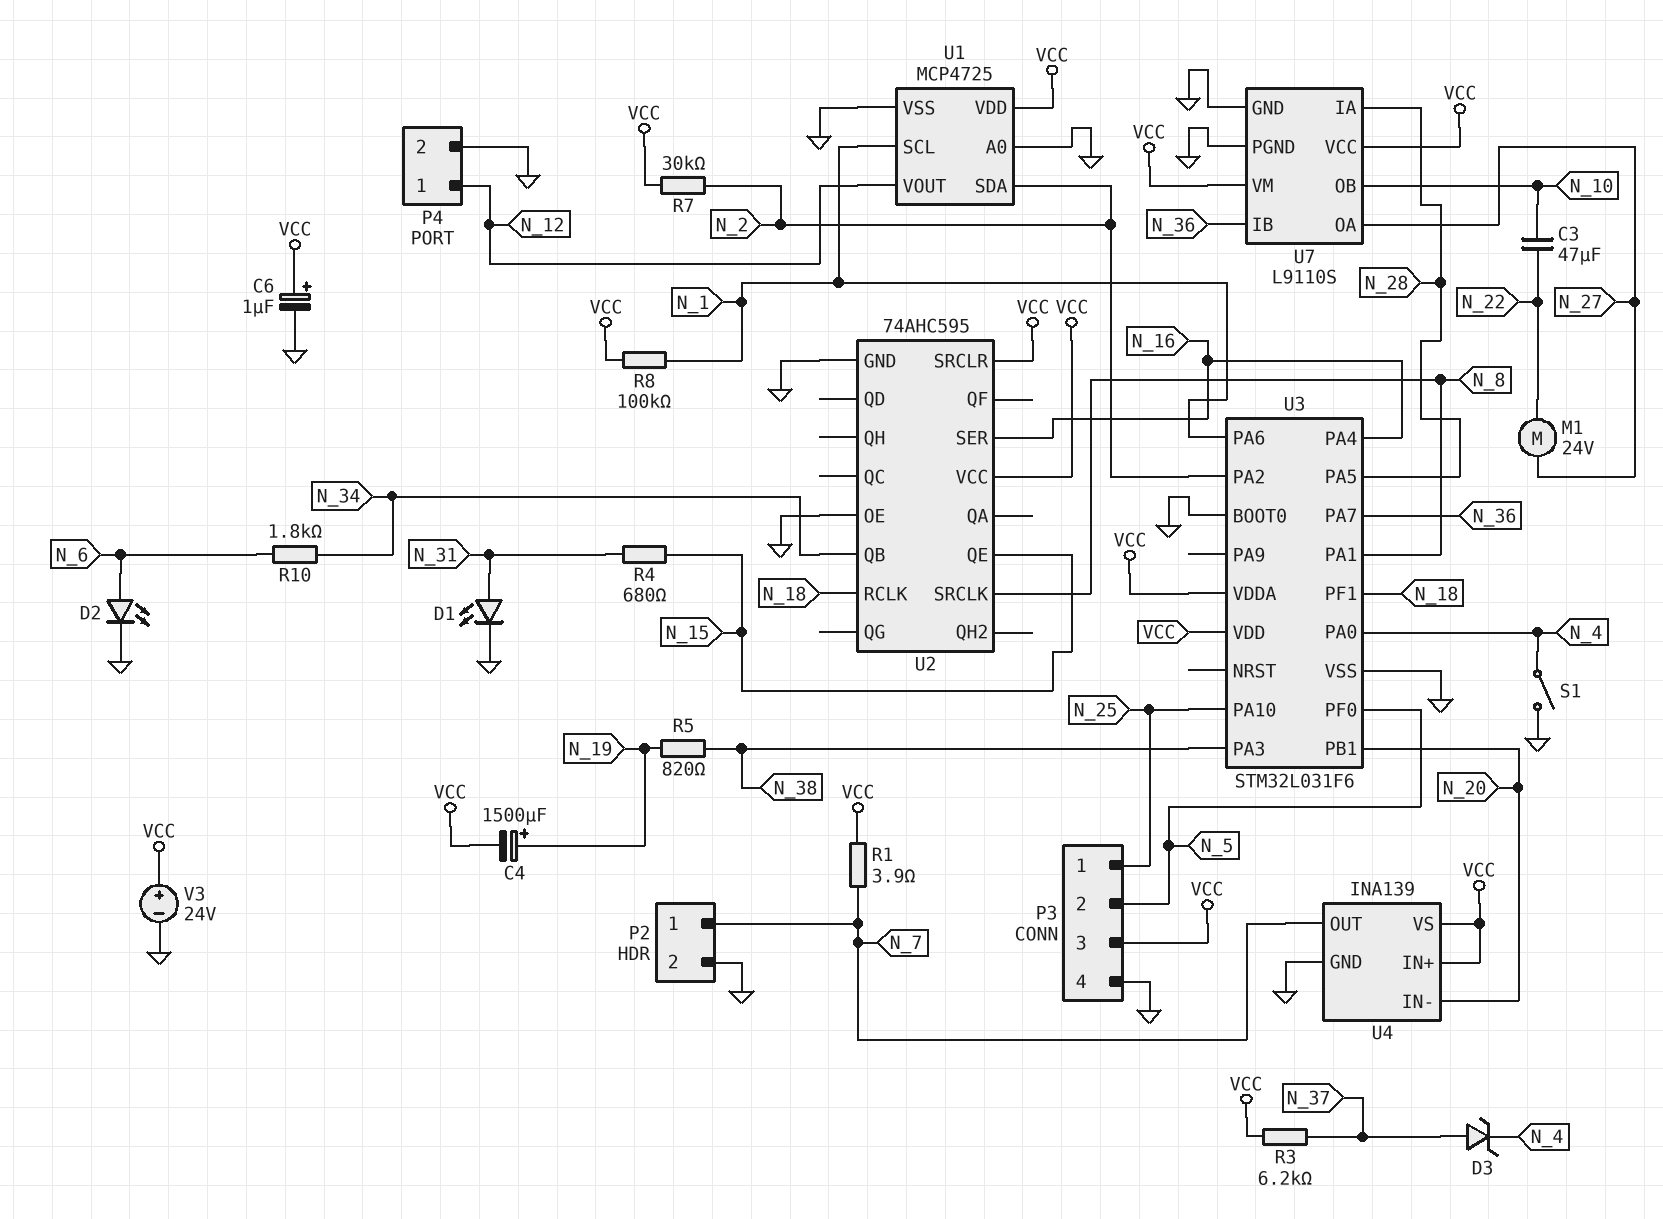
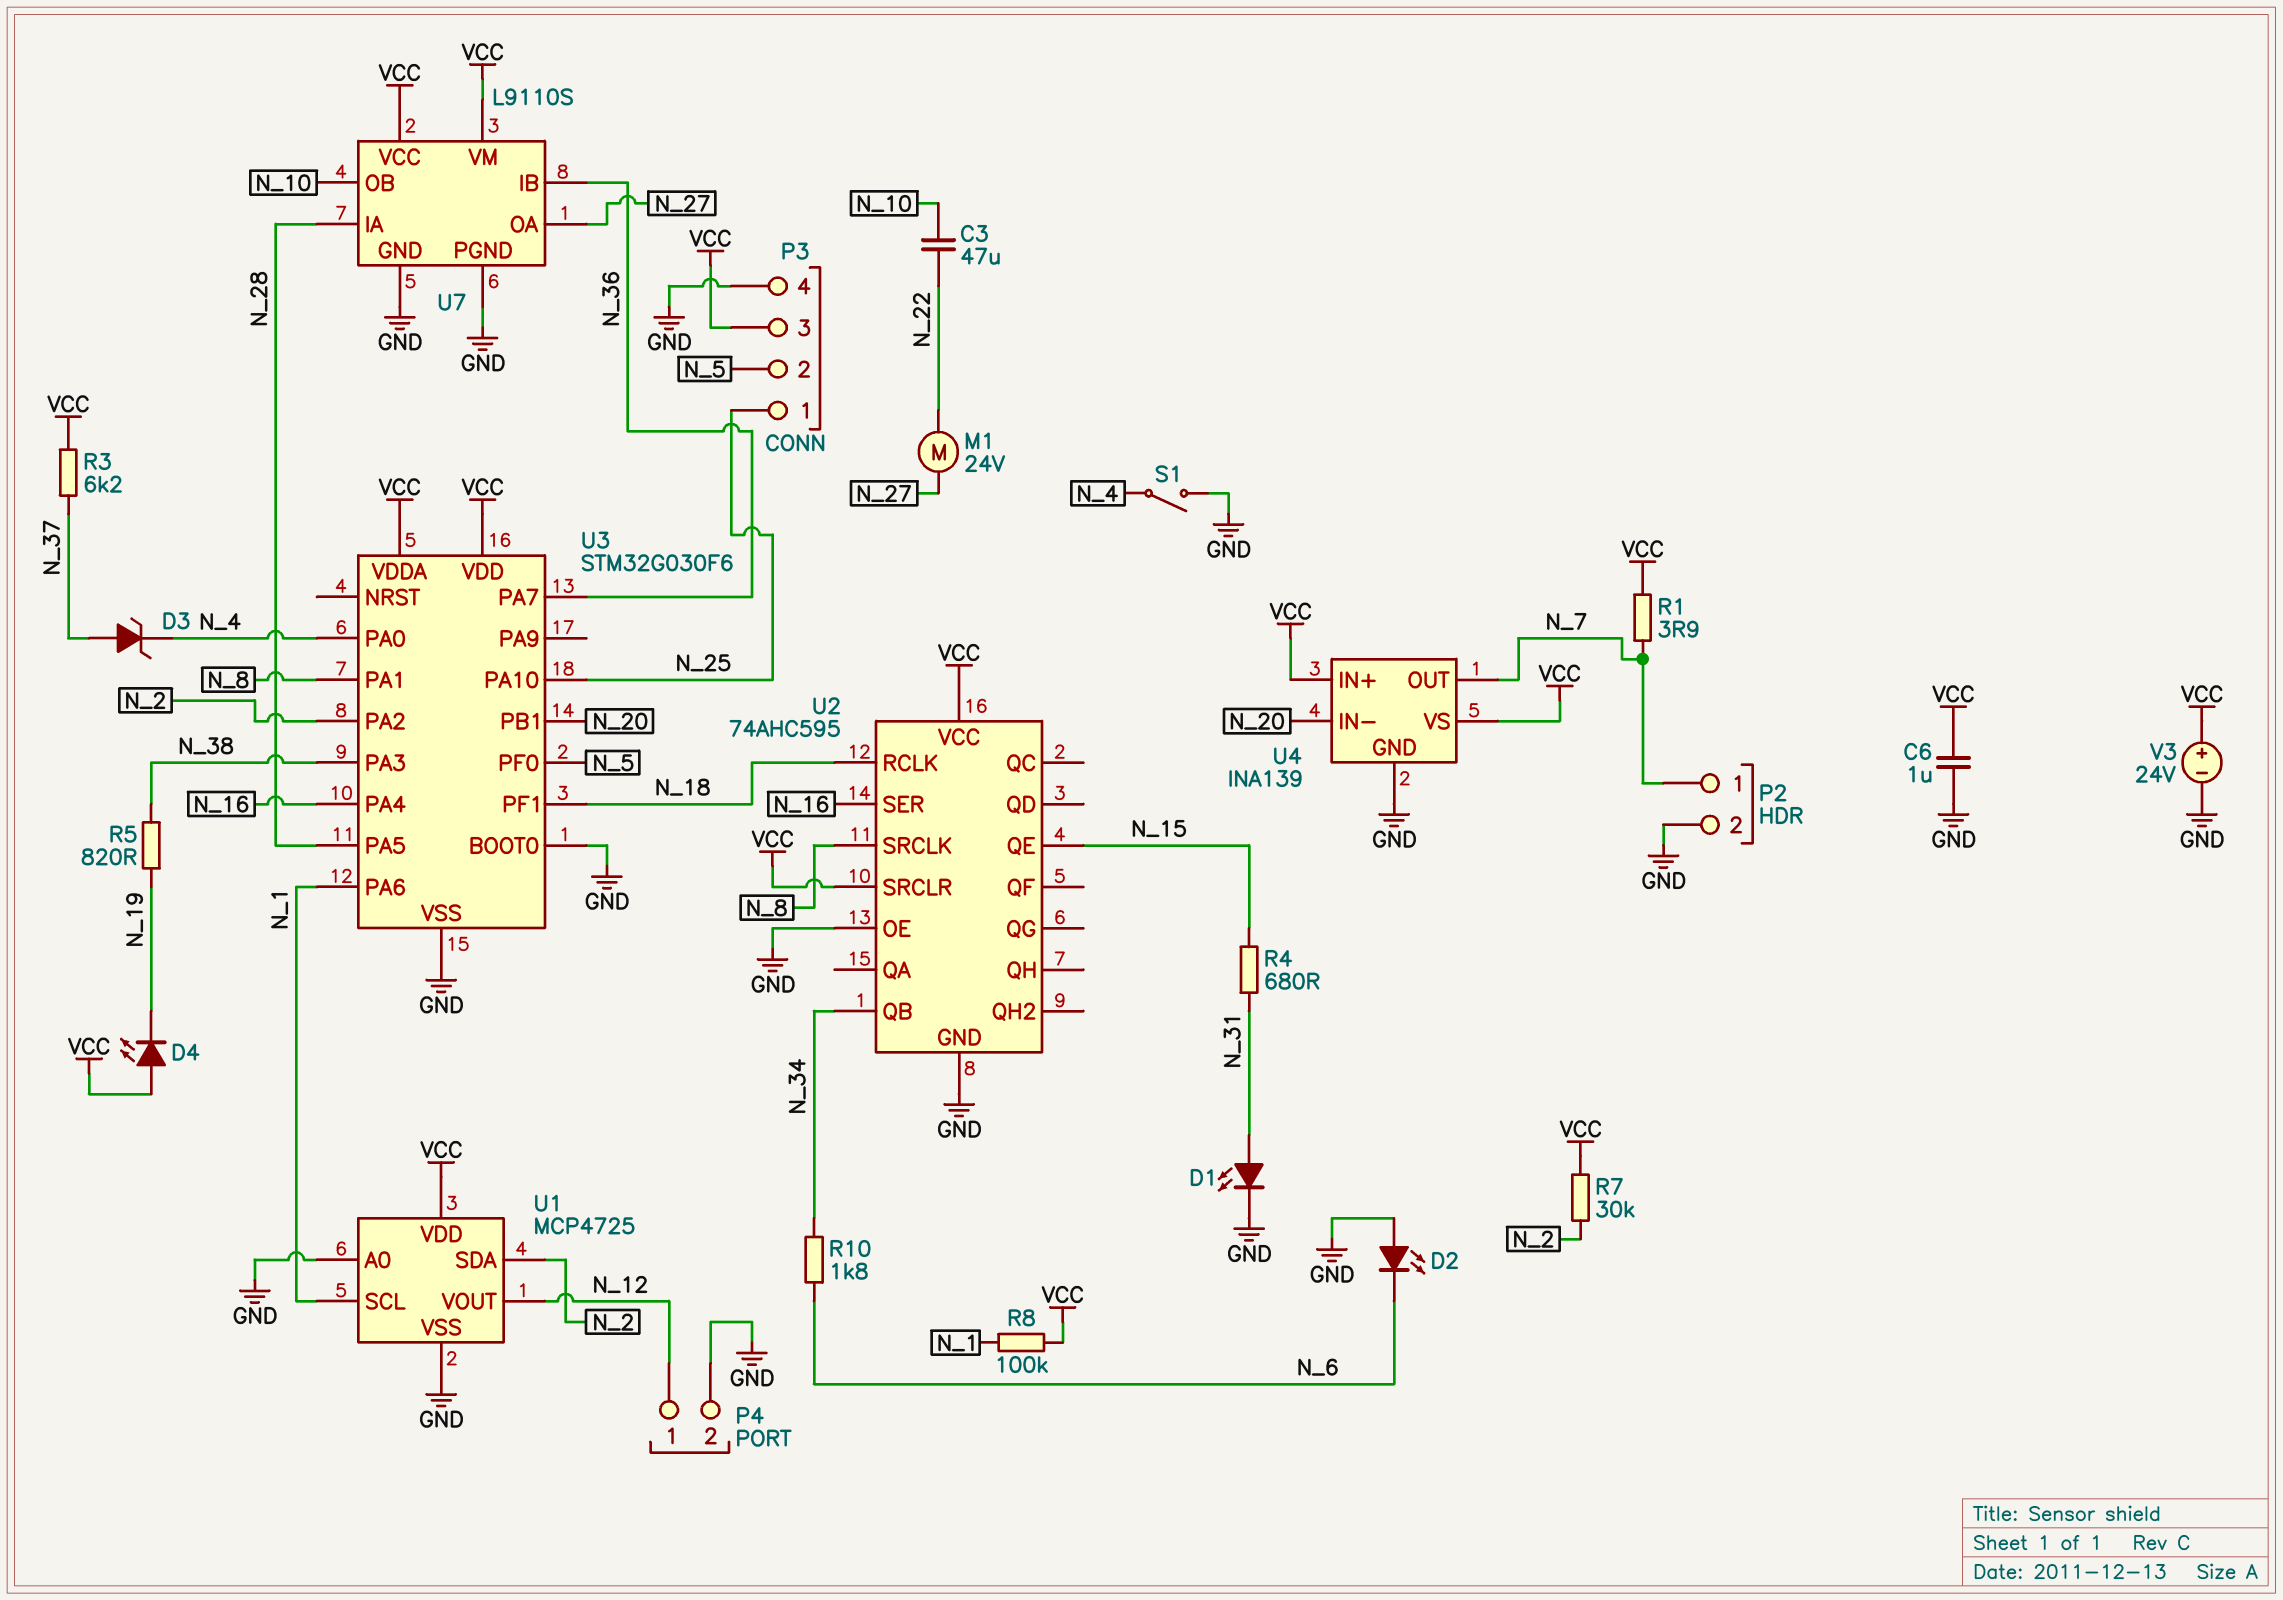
C4: 1500uF (plus N_19, minus VCC) -> none
C6: 1uF (plus VCC, minus GND) -> 1uF (GND, VCC)
D2: LED (A N_6, K GND) -> LED (A GND, K N_6)
D4: none -> LED (A VCC, K N_19)
U3: STM32L031F6 -> STM32G030F6

